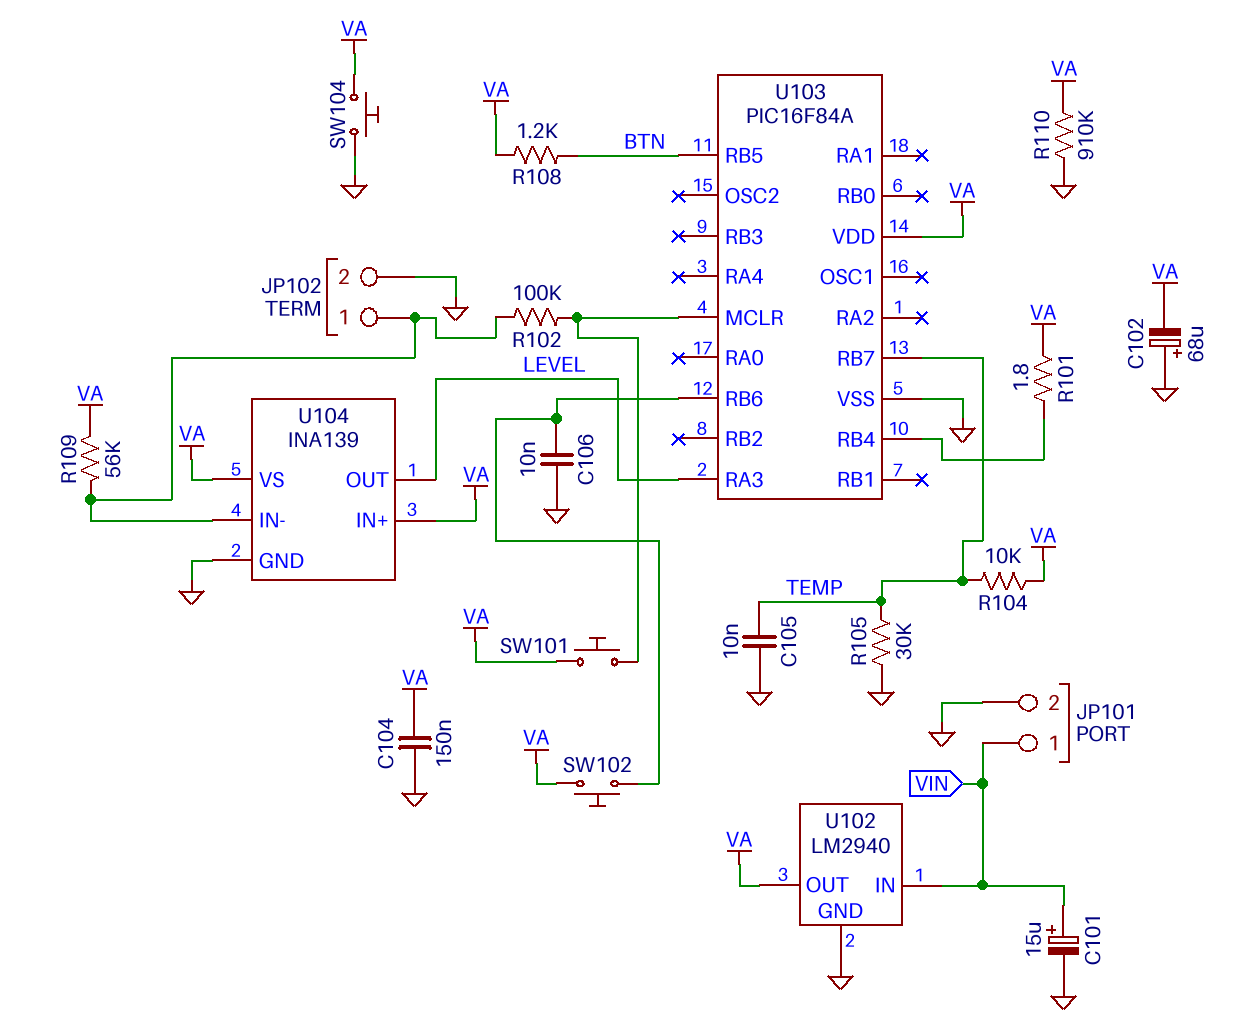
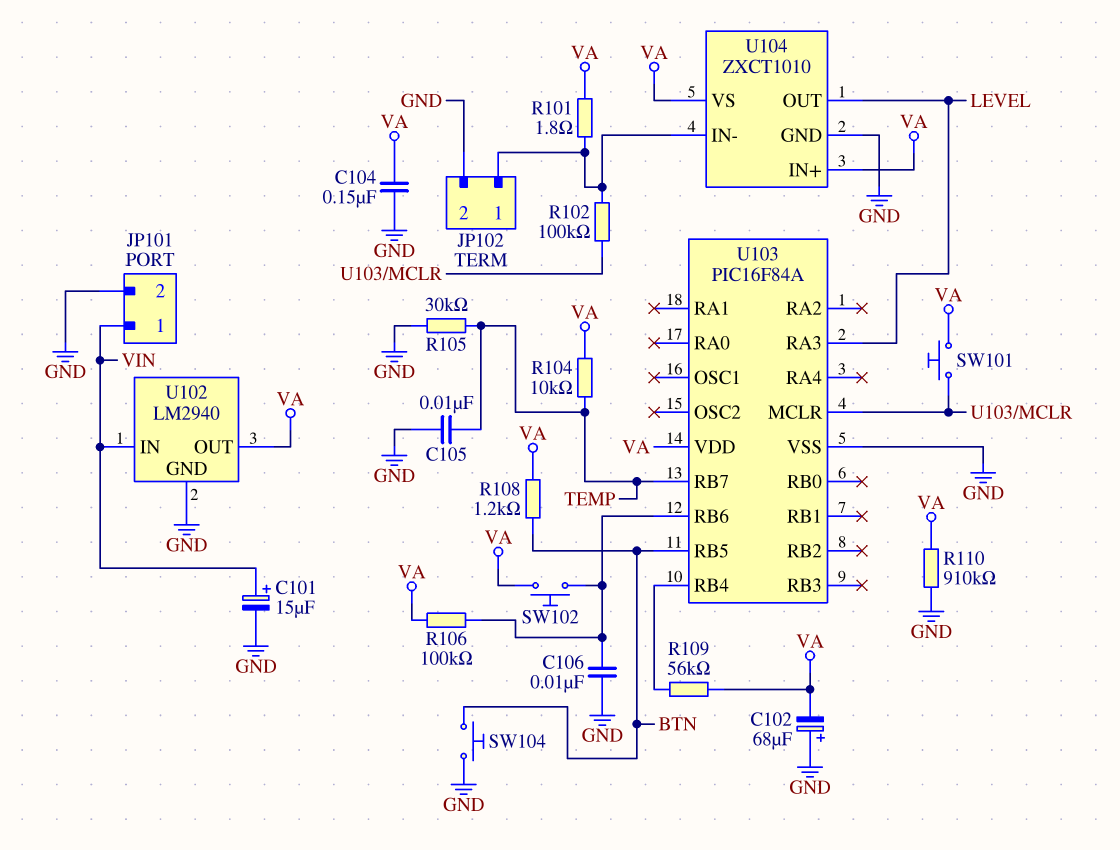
R101: 1.8 (U103/RB4, VA) -> 1.8 (JP102/1, VA)
R106: none -> 100k (U103/RB6, VA)
R109: 56k (JP102/1, VA) -> 56k (U103/RB4, VA)
SW104: button (GND, VA) -> button (BTN, GND)
U104: INA139 -> ZXCT1010

